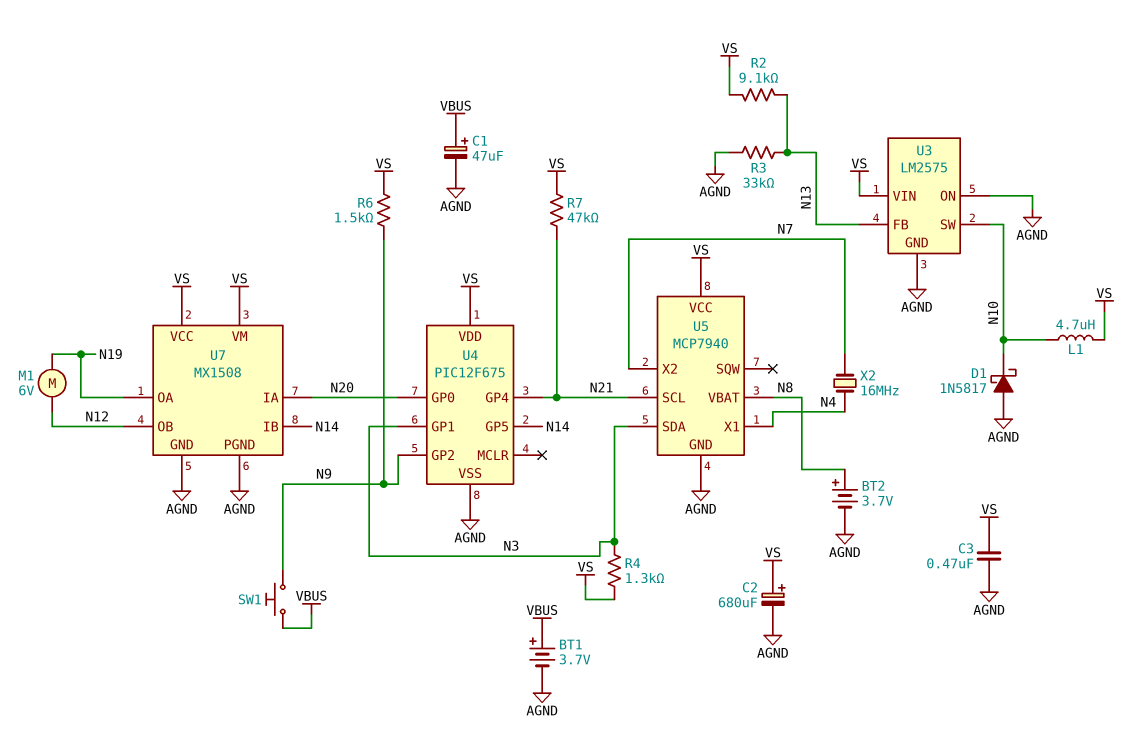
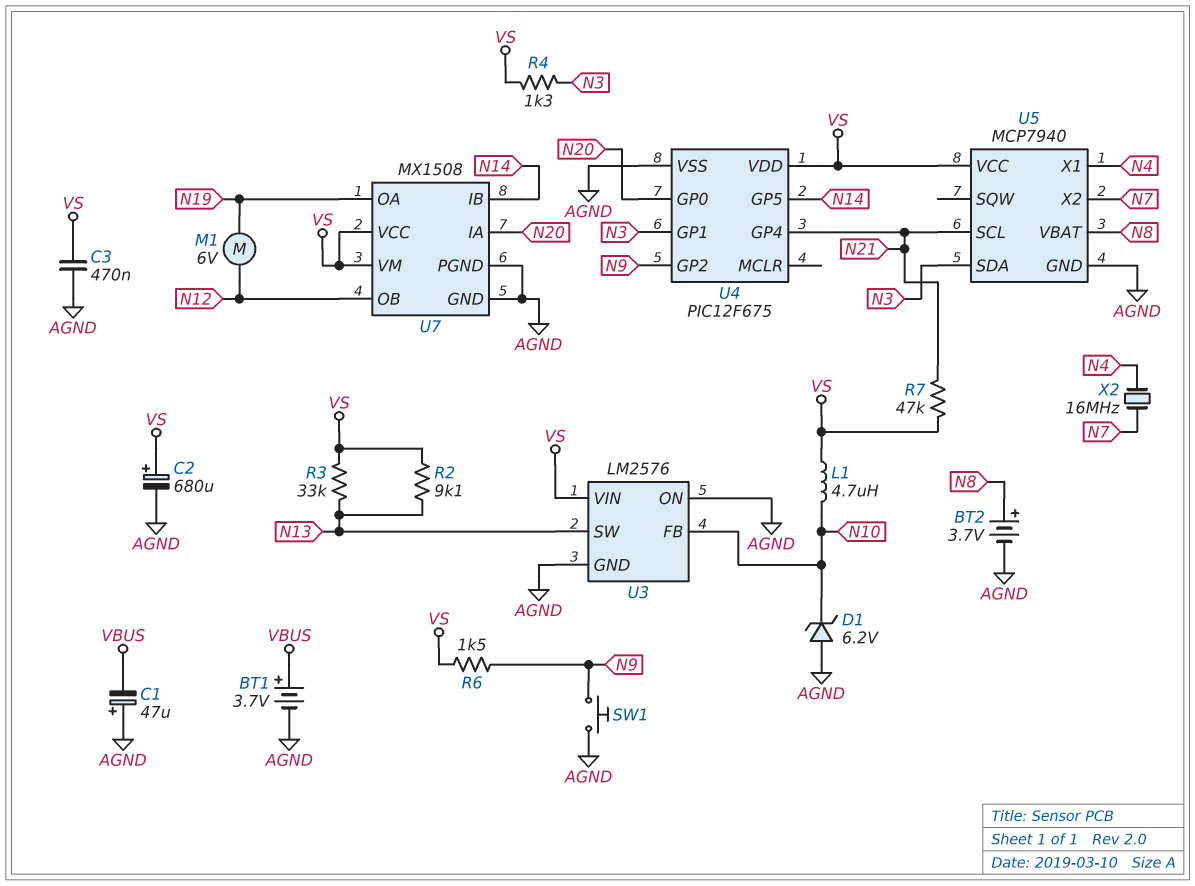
C1: 47uF (plus VBUS, minus AGND) -> 47uF (plus AGND, minus VBUS)
D1: schottky 1N5817 (A AGND, K N10) -> zener 6.2V (A AGND, K N10)
R3: 33k (AGND, N13) -> 33k (N13, VS)
SW1: button (N9, VBUS) -> button (AGND, N9)
U3: LM2575 -> LM2576
U3 pin FB: N13 -> N10
U3 pin SW: N10 -> N13

